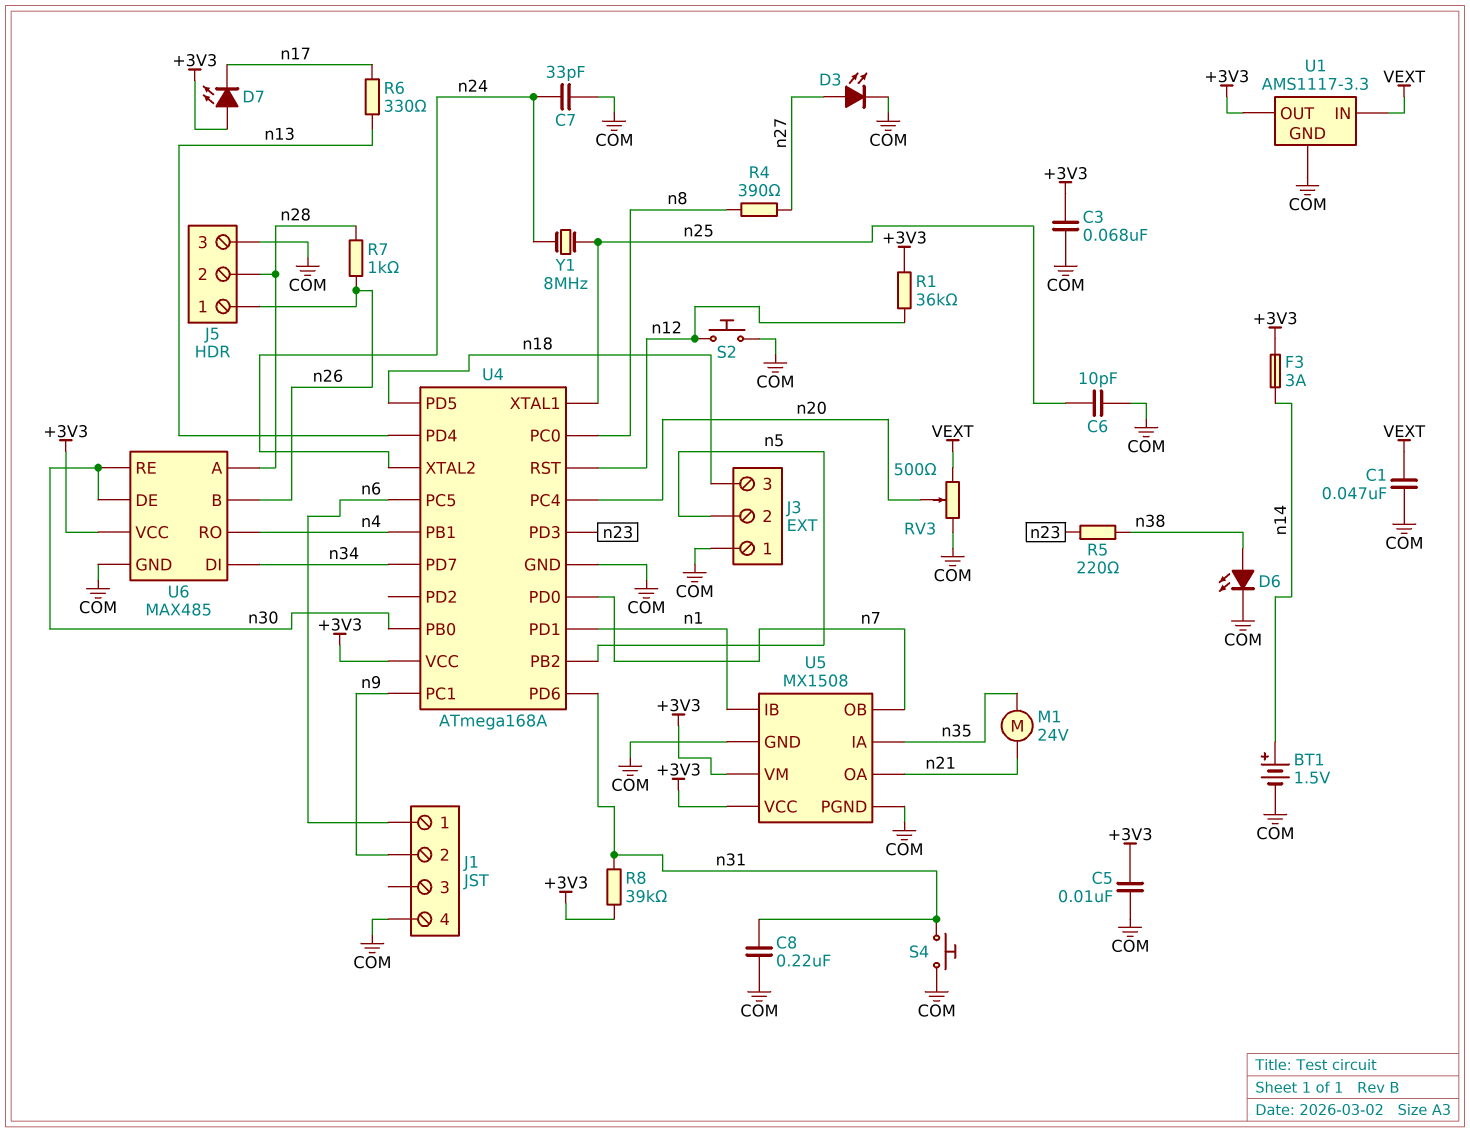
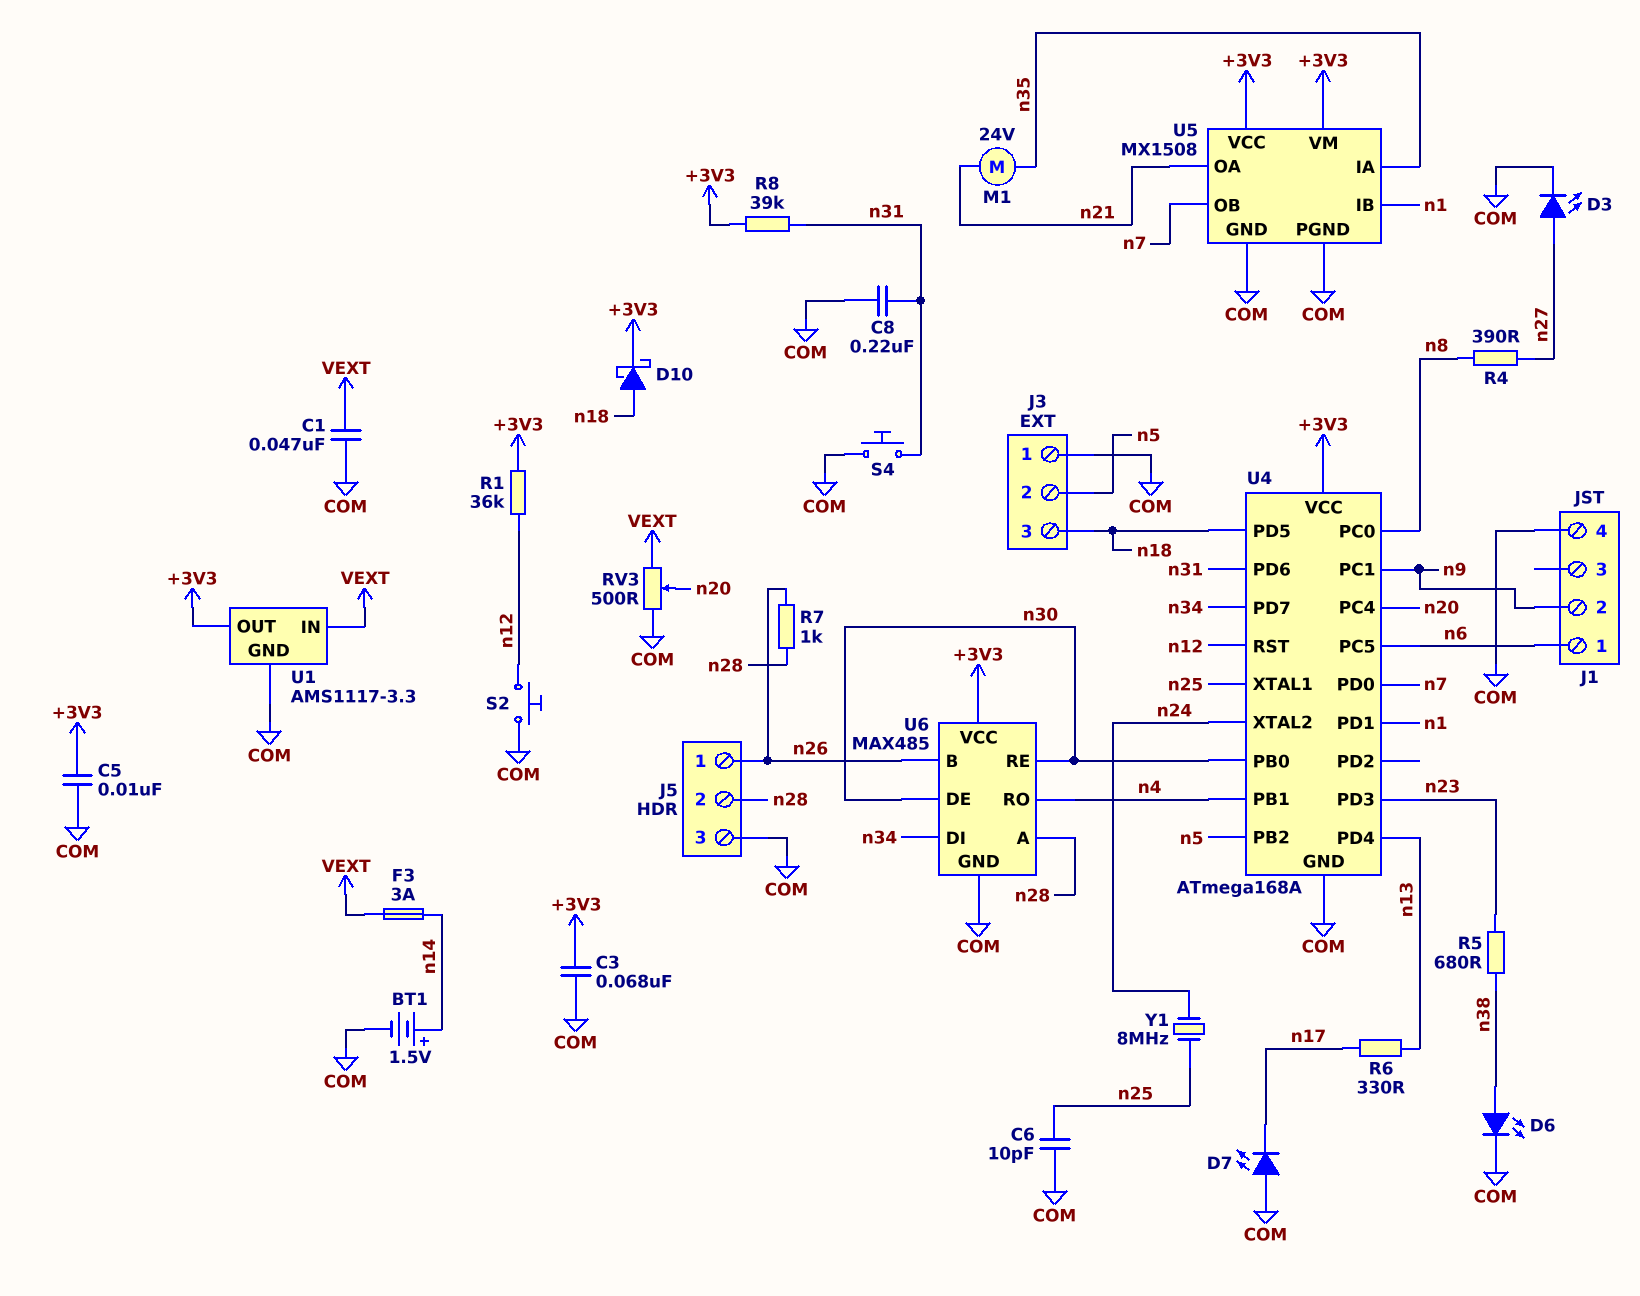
C7: 33pF (COM, n24) -> none
D7: LED (A +3V3, K n17) -> LED (A COM, K n17)
D10: none -> schottky (A n18, K +3V3)
F3: 3A (+3V3, n14) -> 3A (VEXT, n14)
R5: 220 (n23, n38) -> 680 (n23, n38)

